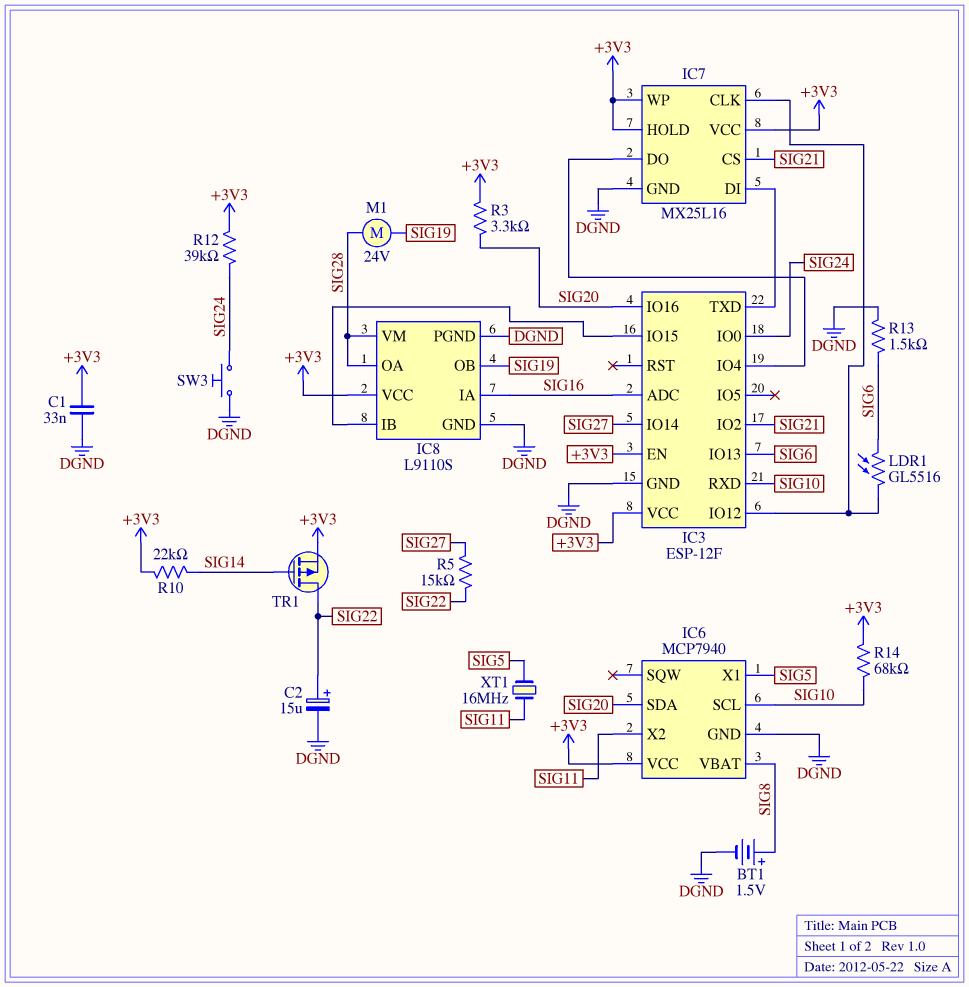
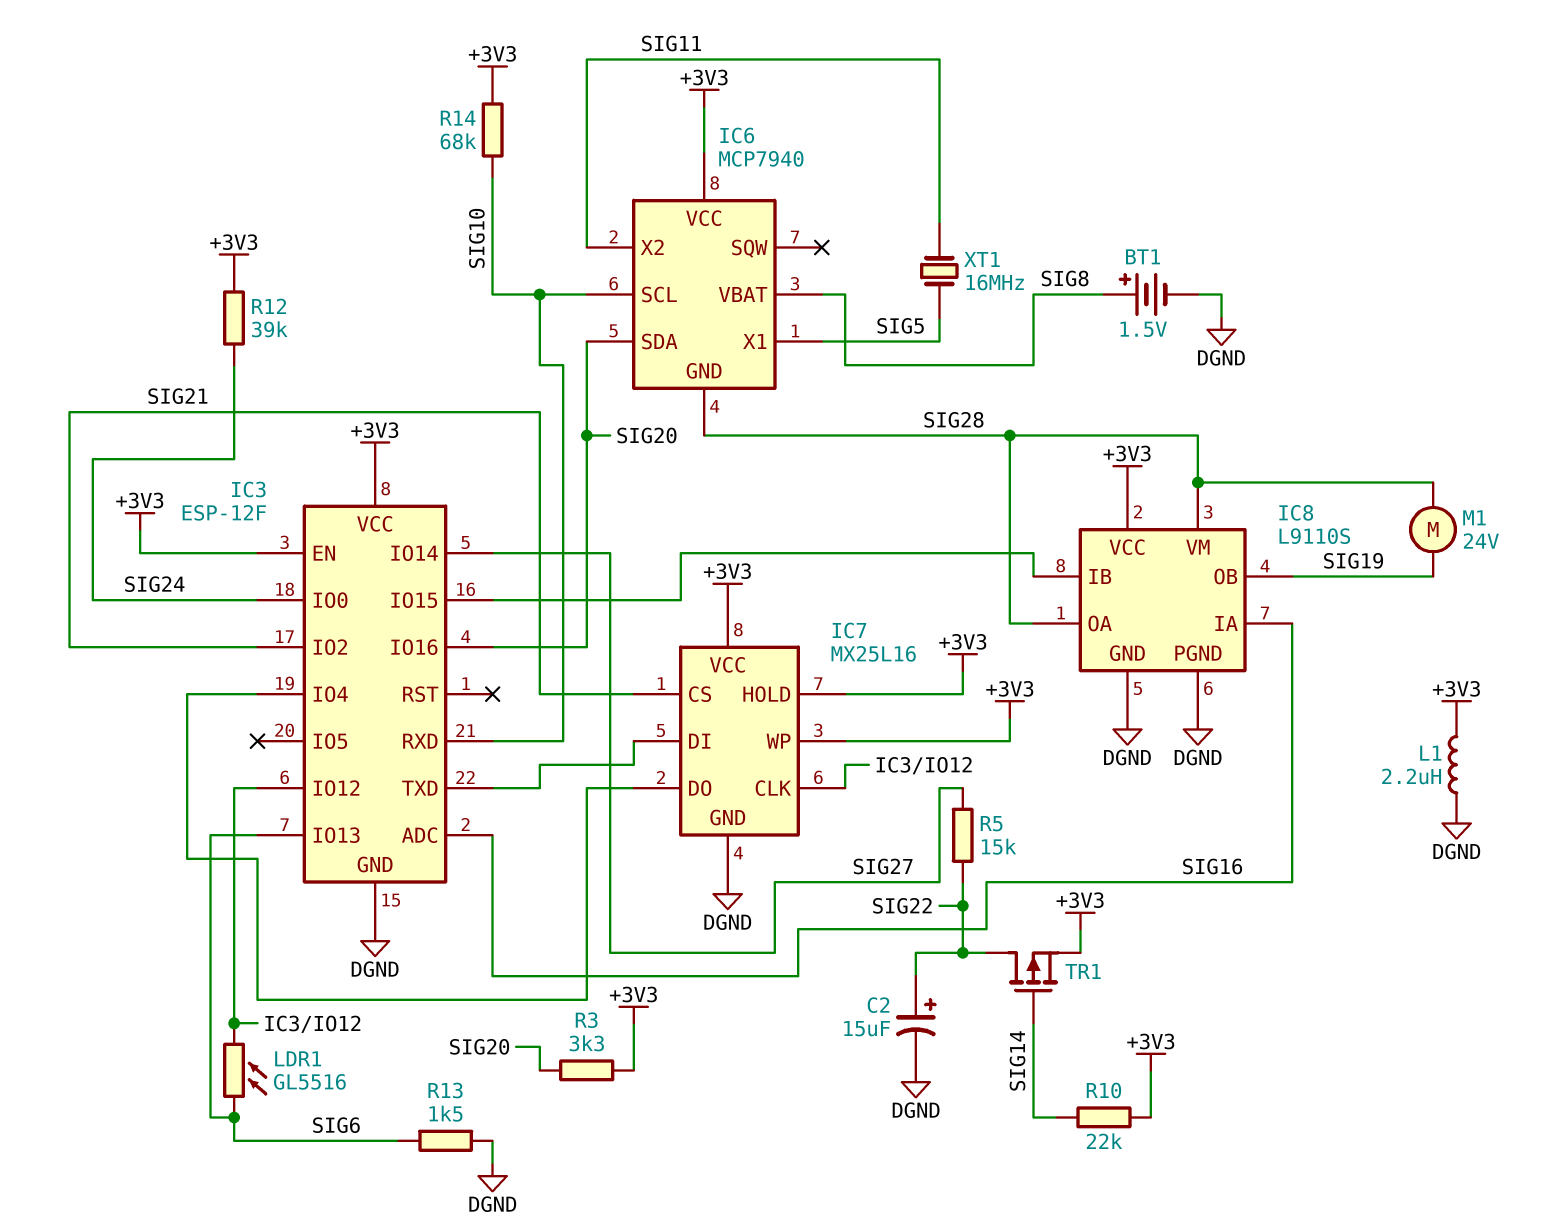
C1: 33nF (+3V3, DGND) -> none
IC6 pin GND: DGND -> SIG28
L1: none -> 2.2uH (+3V3, DGND)
SW3: button (DGND, SIG24) -> none

